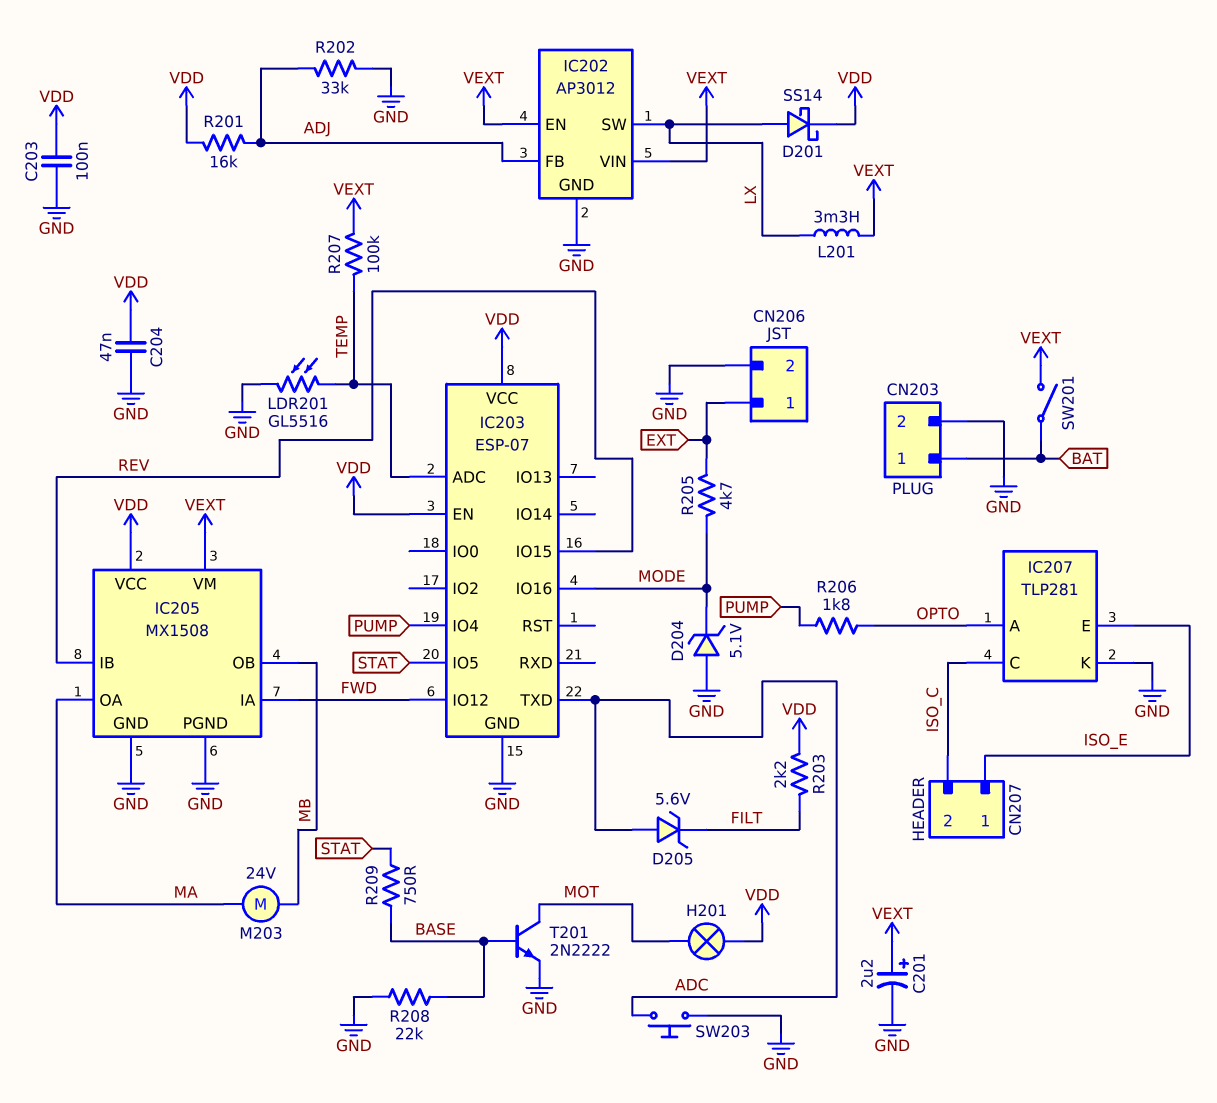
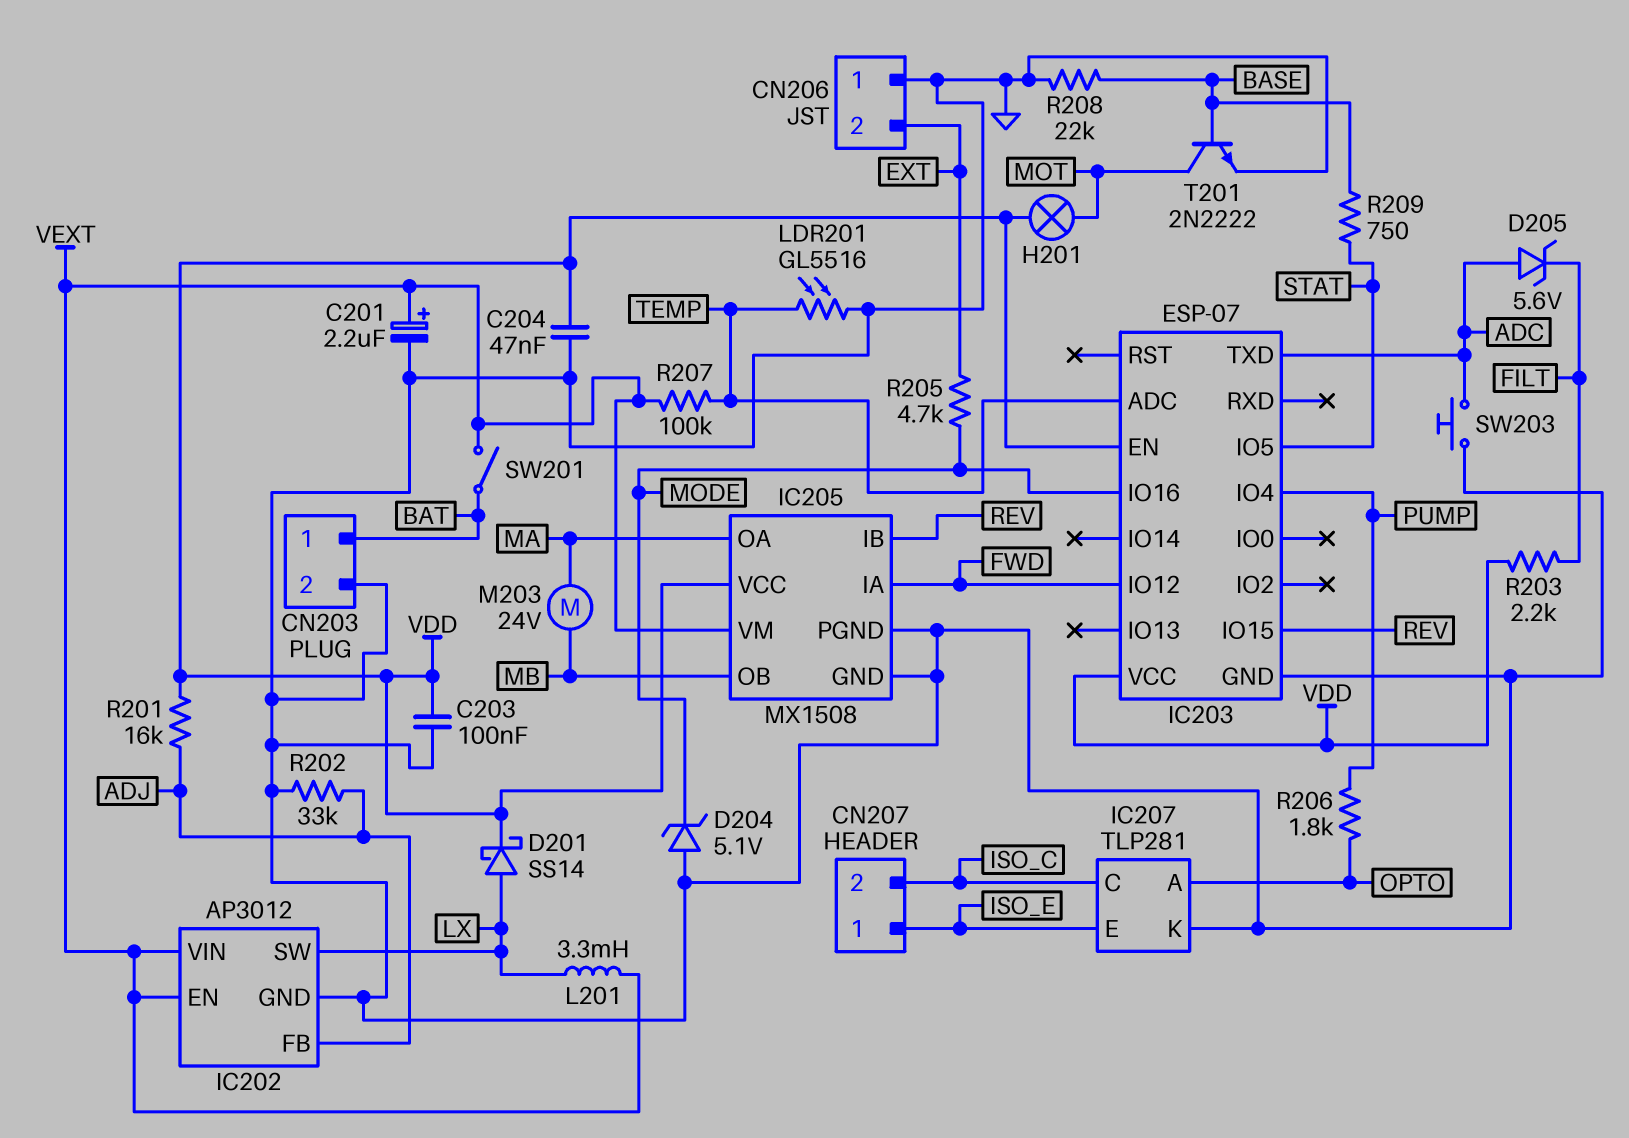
CN206 pin 1: EXT -> GND
CN206 pin 2: GND -> EXT

